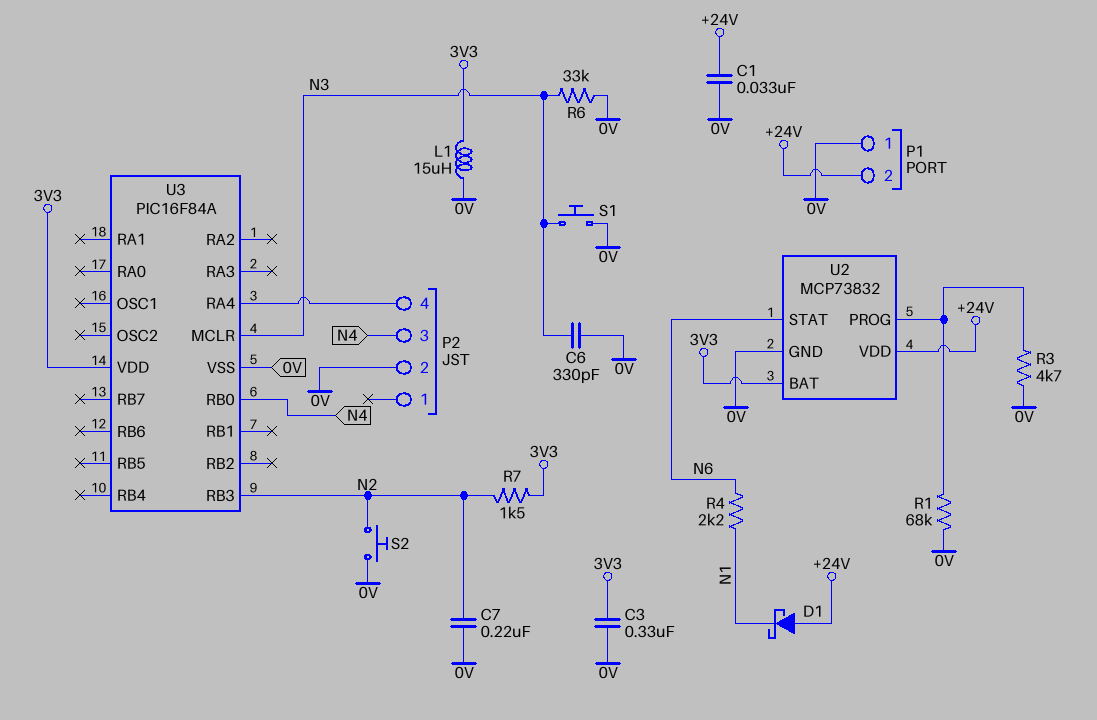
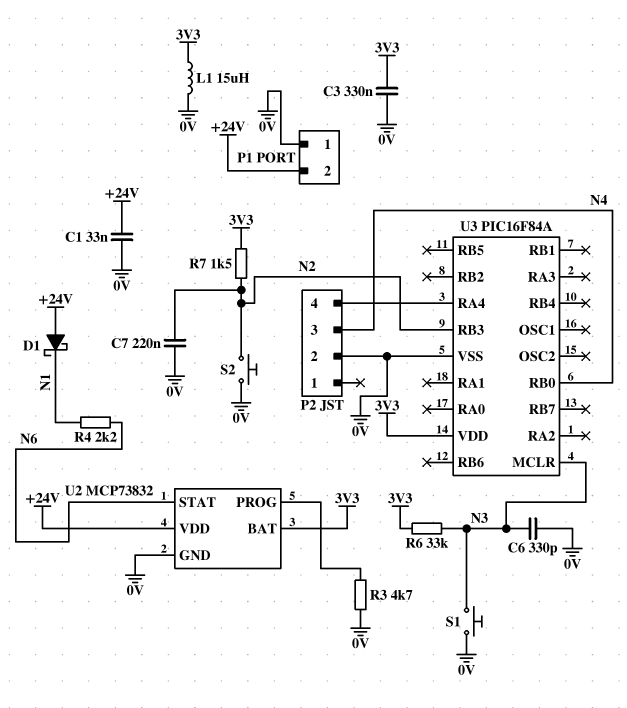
R1: 68k (0V, U2/PROG) -> none
R6: 33k (0V, N3) -> 33k (3V3, N3)

